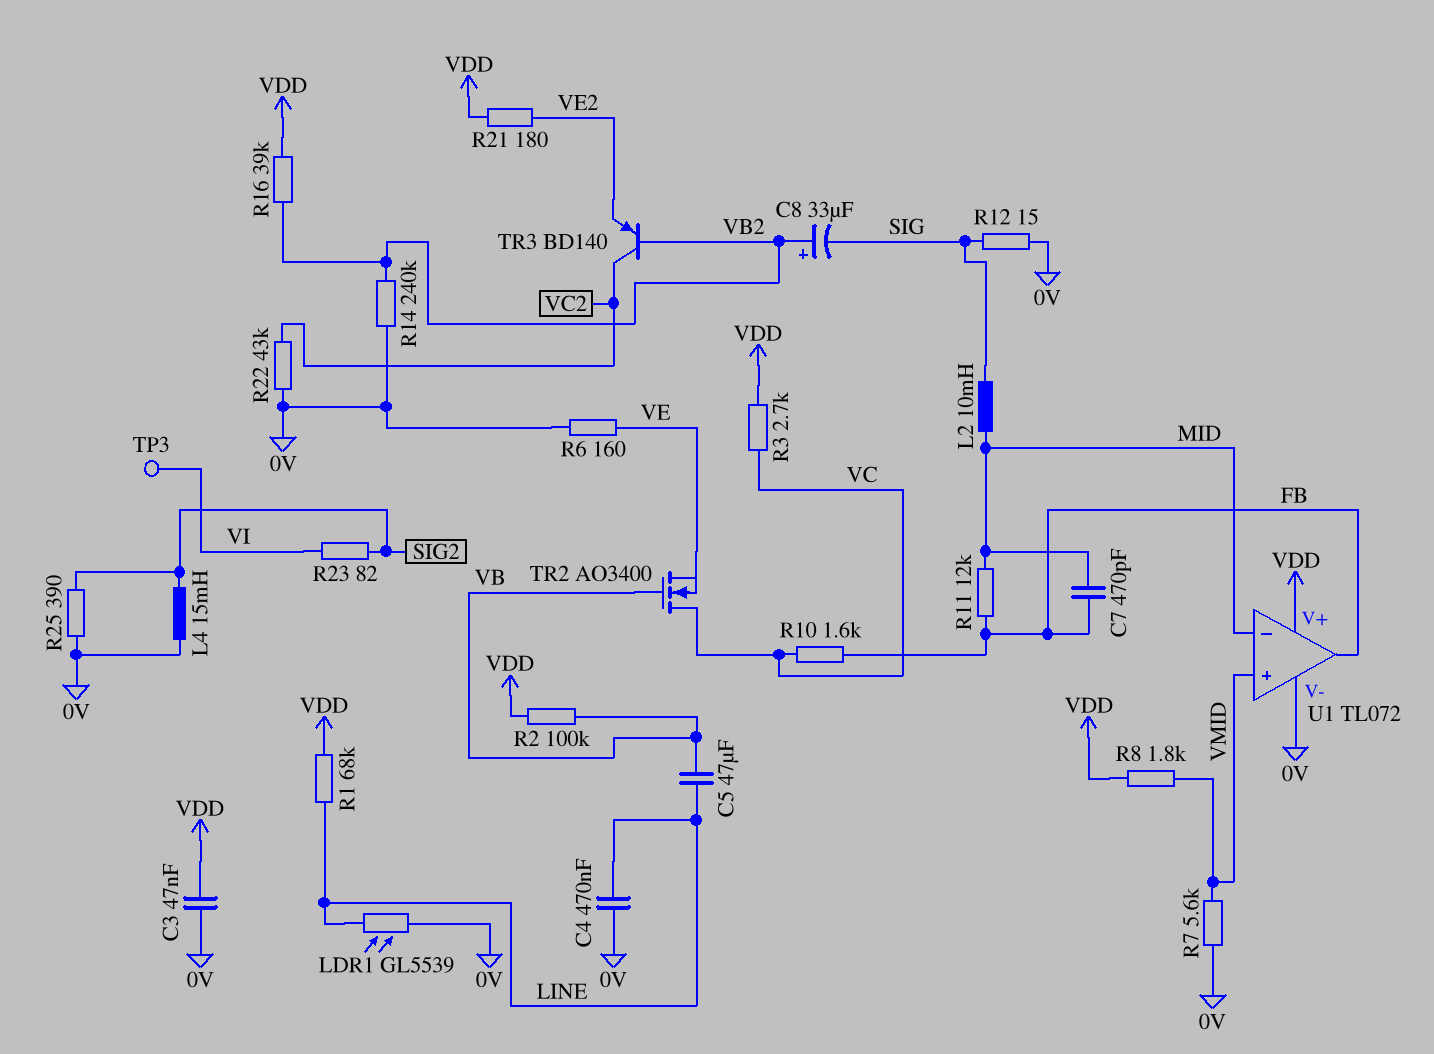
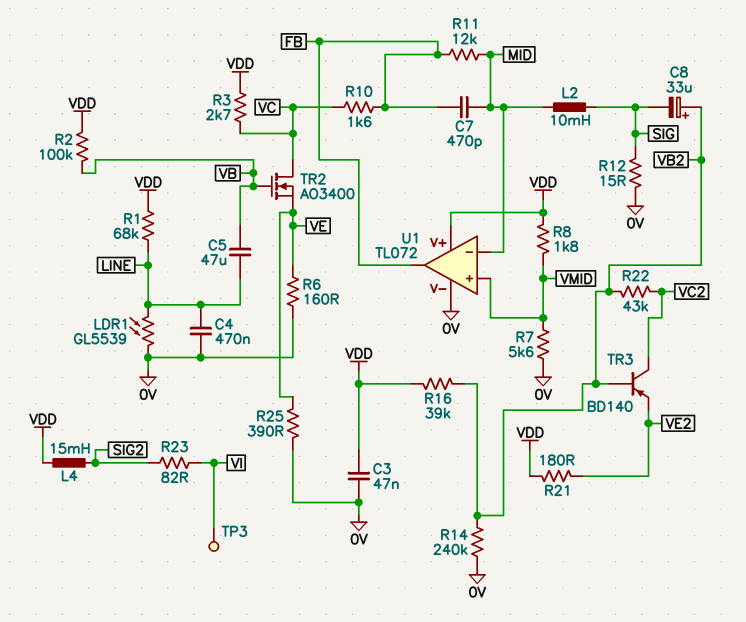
L4: 15mH (0V, SIG2) -> 15mH (SIG2, VDD)
R22: 43k (0V, VC2) -> 43k (VB2, VC2)
R25: 390 (0V, SIG2) -> 390 (0V, VE)

